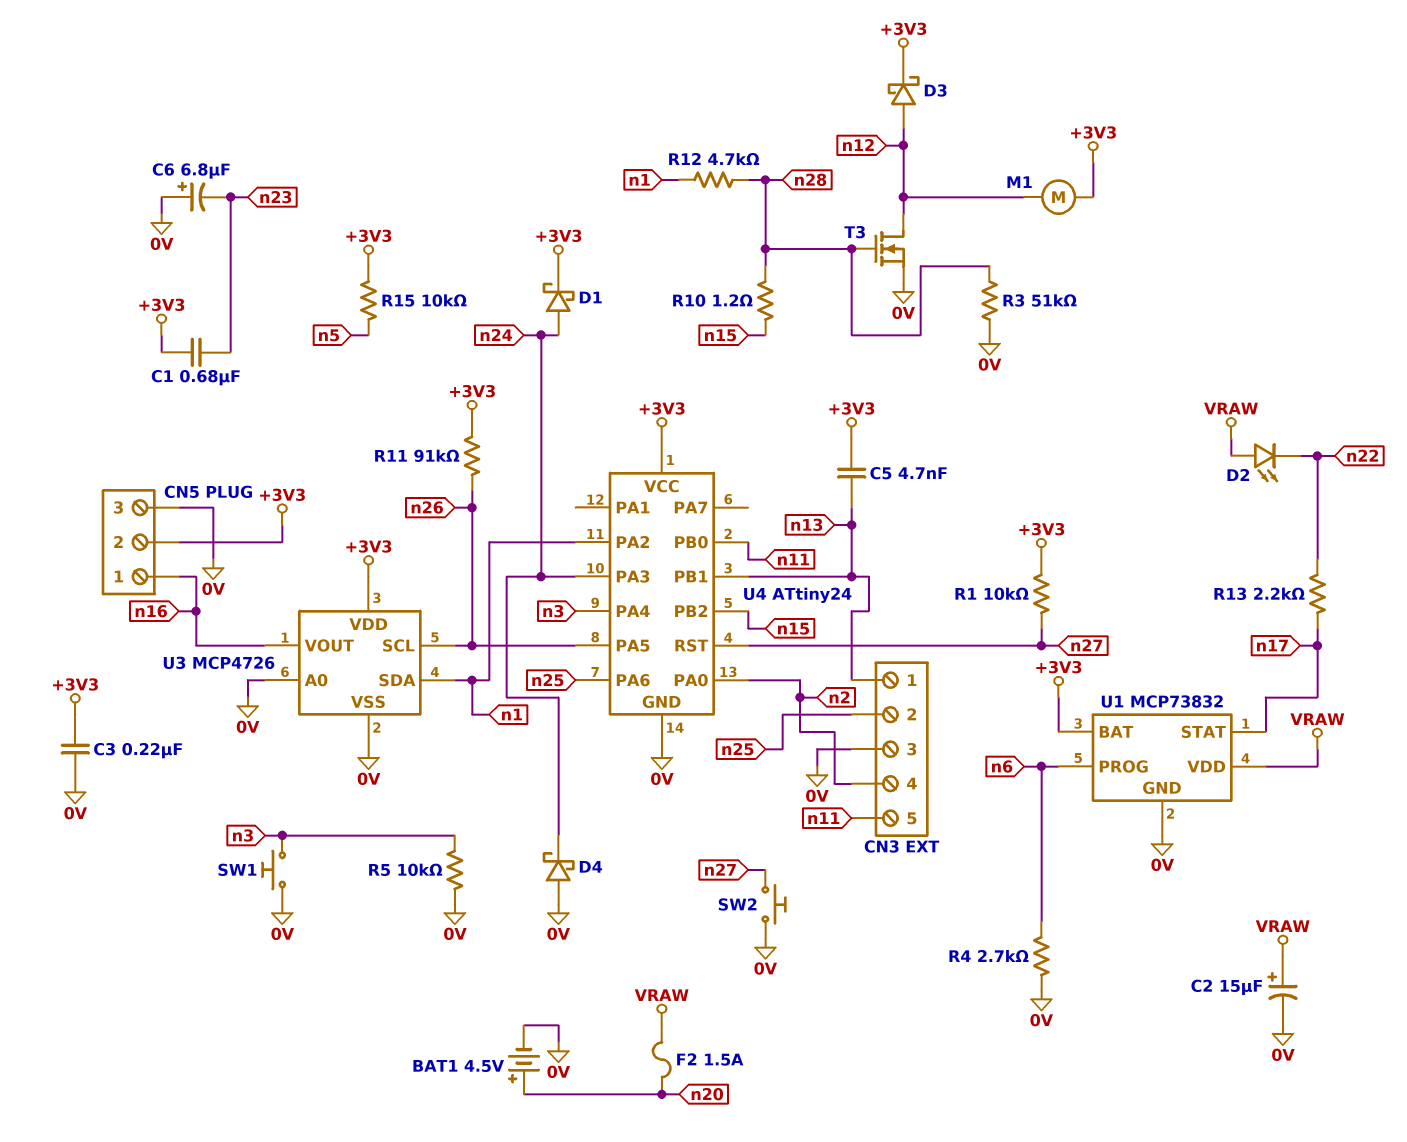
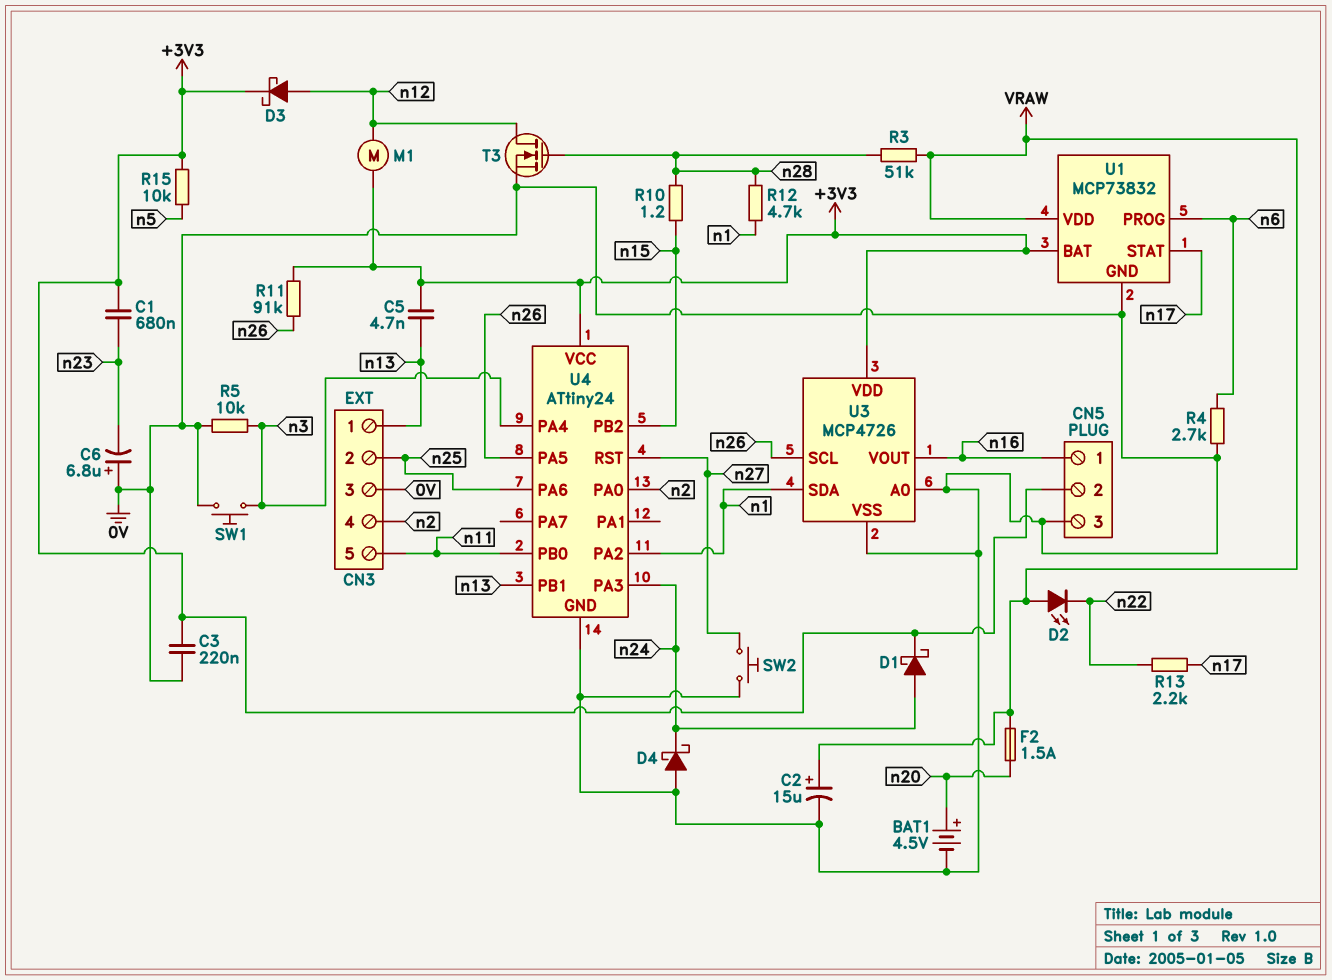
R1: 10k (+3V3, n27) -> none
R3: 51k (0V, n28) -> 51k (VRAW, n28)

